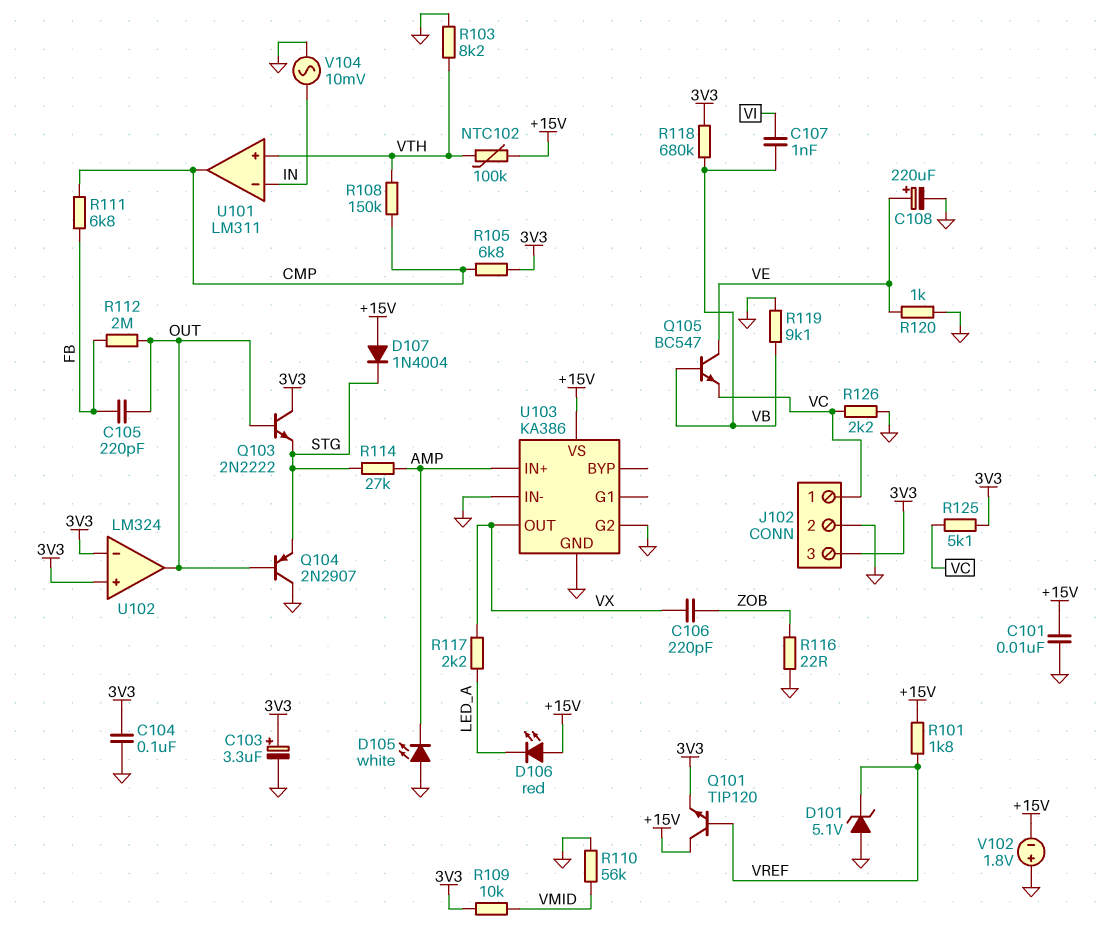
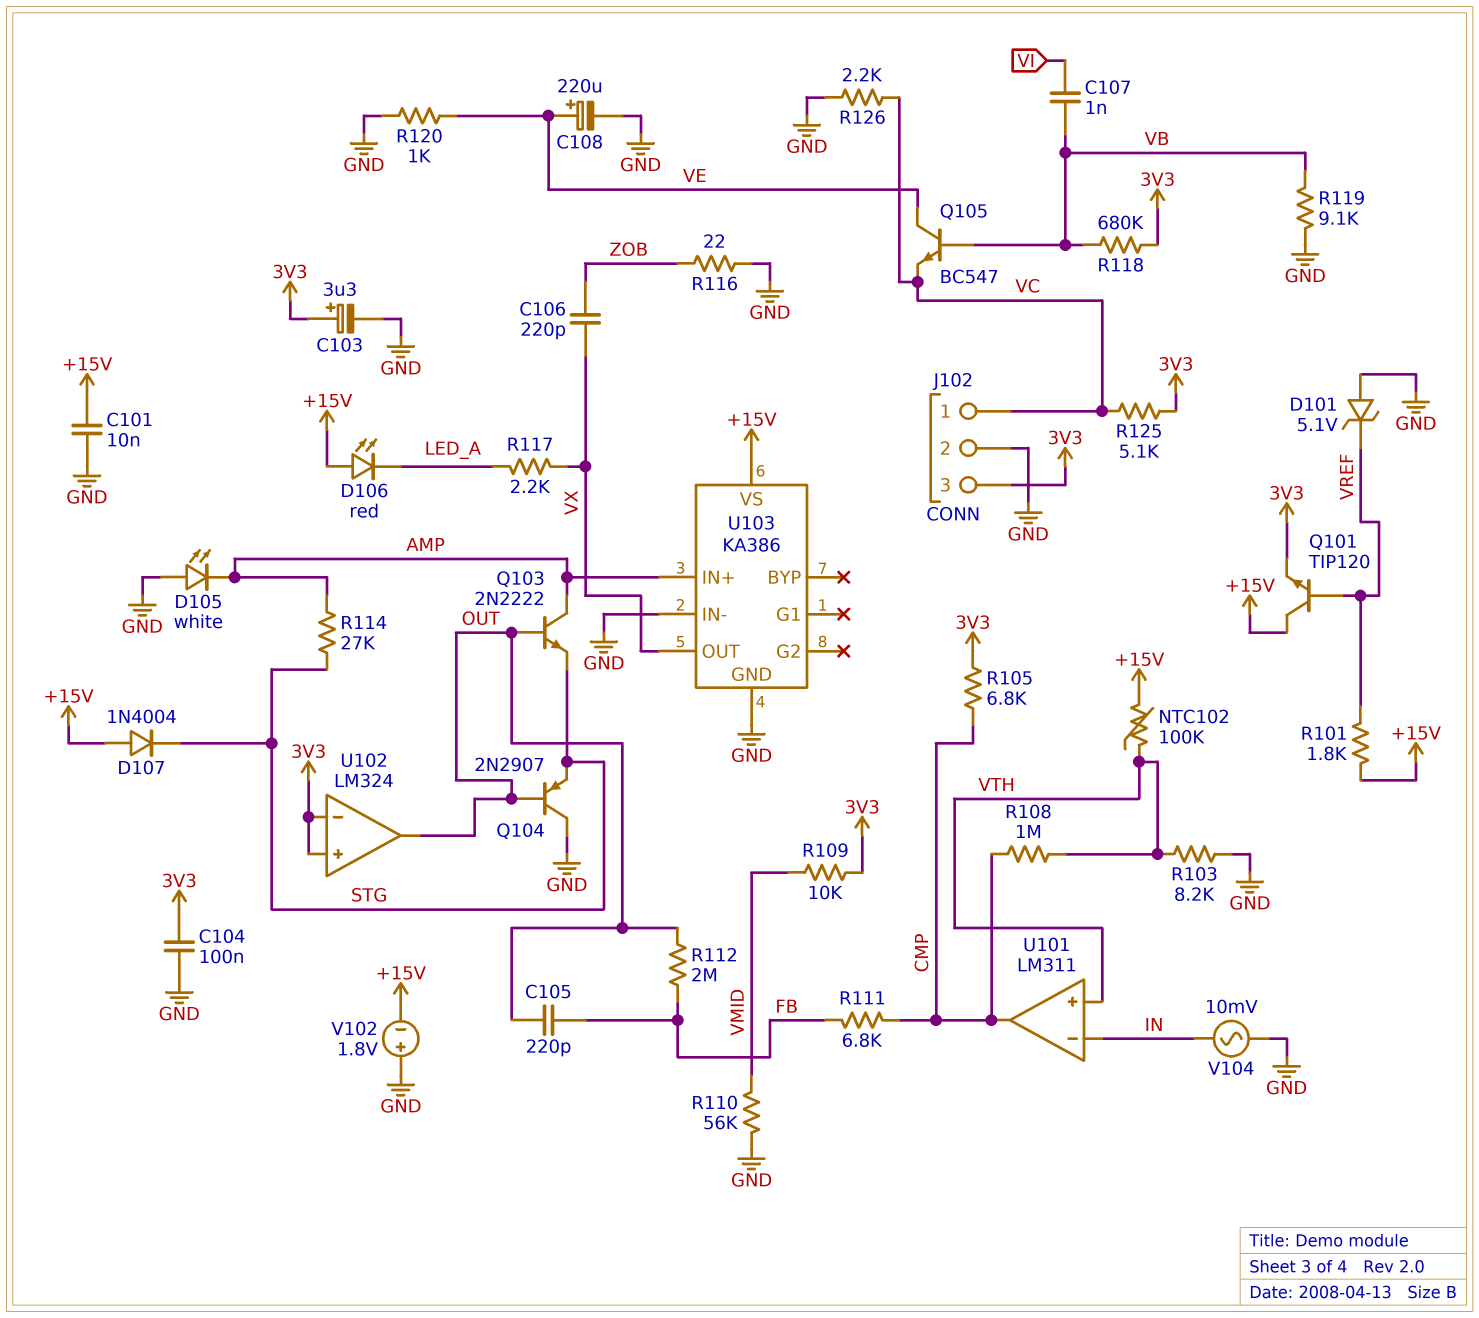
Q103: NPN 2N2222 (B OUT, C 3V3, E STG) -> NPN 2N2222 (B OUT, C AMP, E STG)
R108: 150k (CMP, VTH) -> 1M (CMP, VTH)
U103 pin G2: GND -> none

